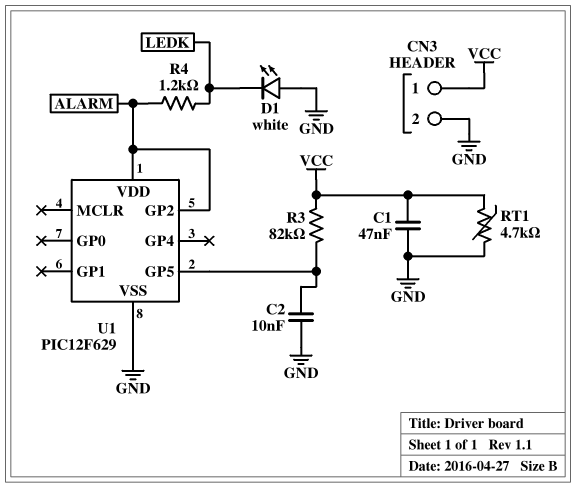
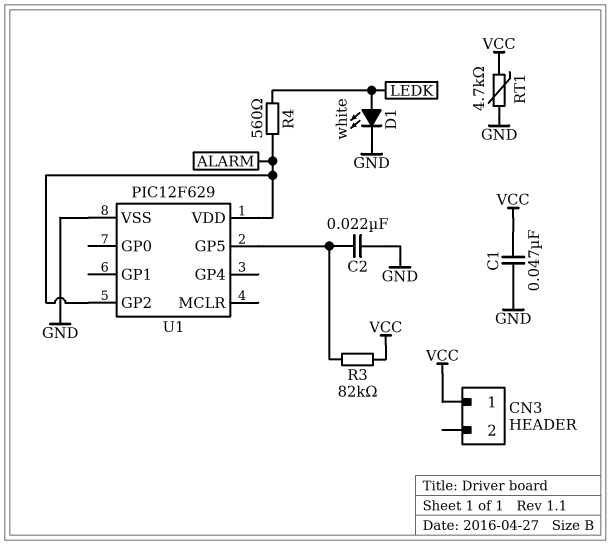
C2: 10nF (GND, U1/GP5) -> 22nF (GND, U1/GP5)
CN3 pin 2: GND -> none
D1: LED white (A GND, K LEDK) -> LED white (A LEDK, K GND)
R4: 1.2k (ALARM, LEDK) -> 560 (ALARM, LEDK)

